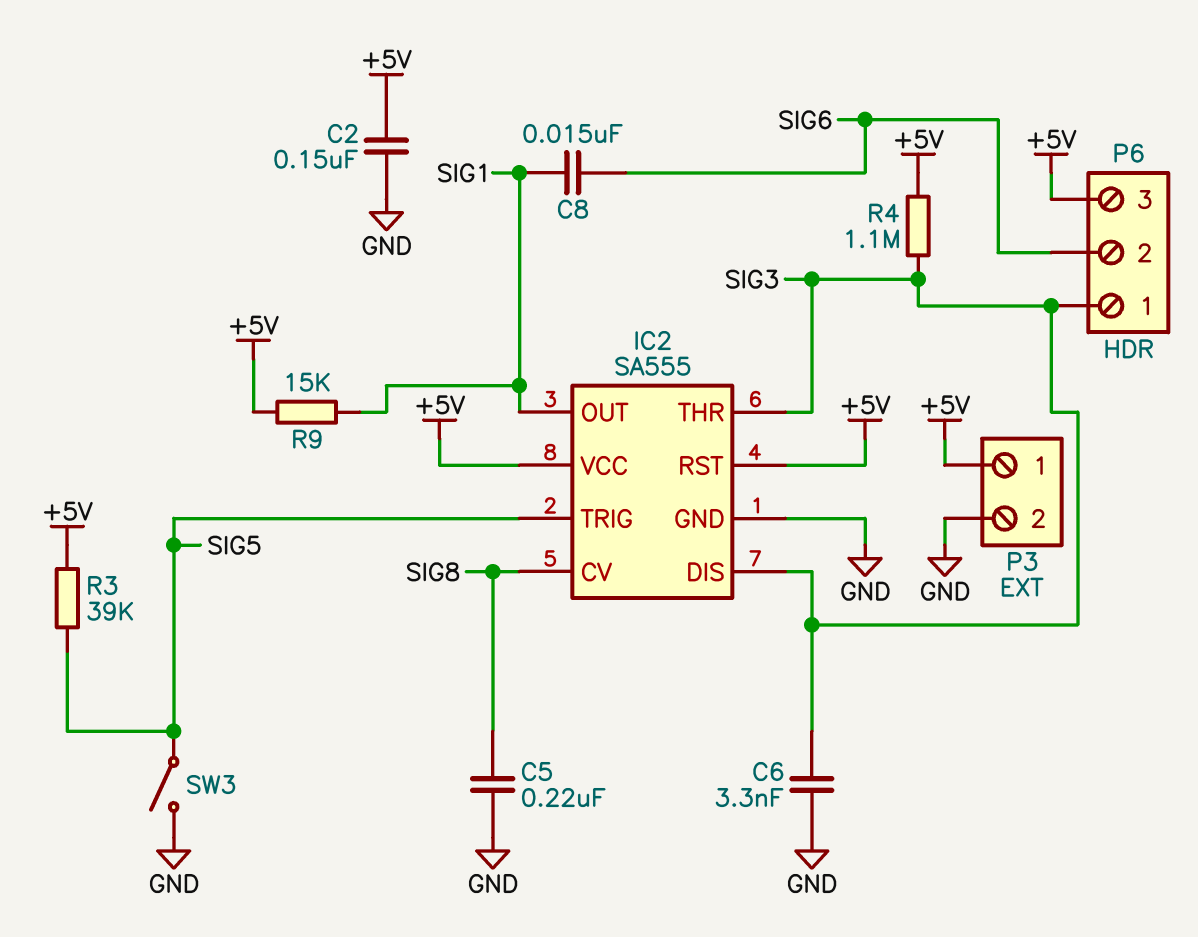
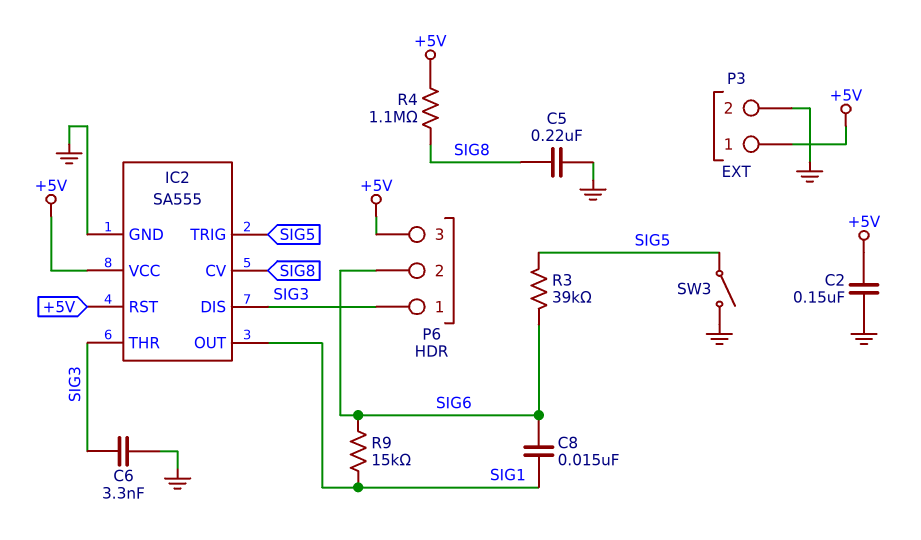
R3: 39k (+5V, SIG5) -> 39k (SIG5, SIG6)
R4: 1.1M (+5V, SIG3) -> 1.1M (+5V, SIG8)
R9: 15k (+5V, SIG1) -> 15k (SIG1, SIG6)

